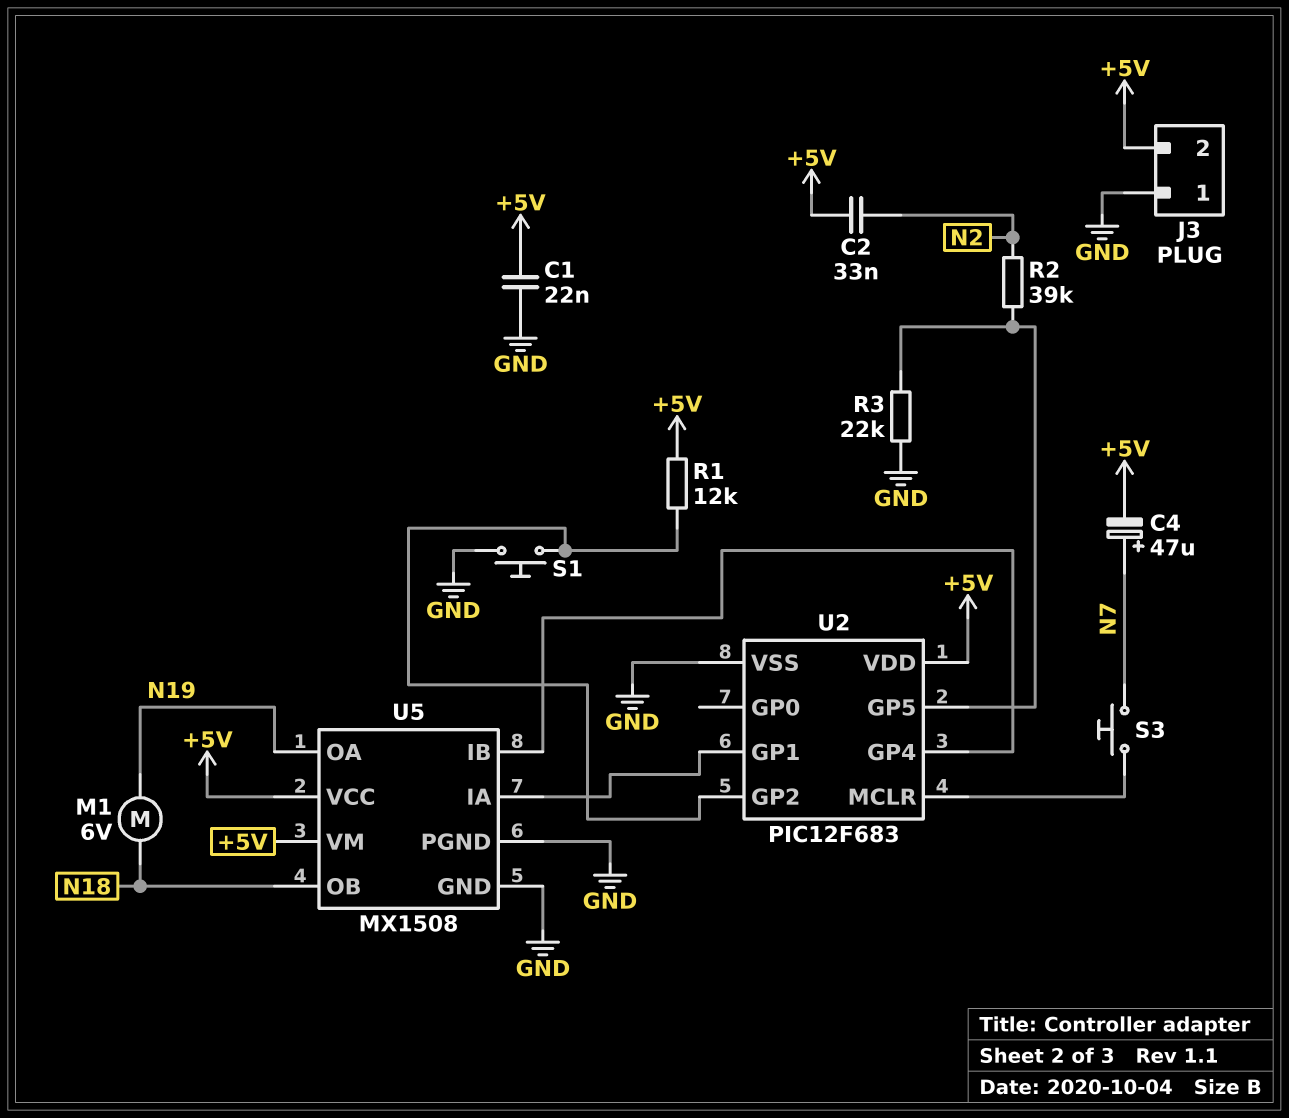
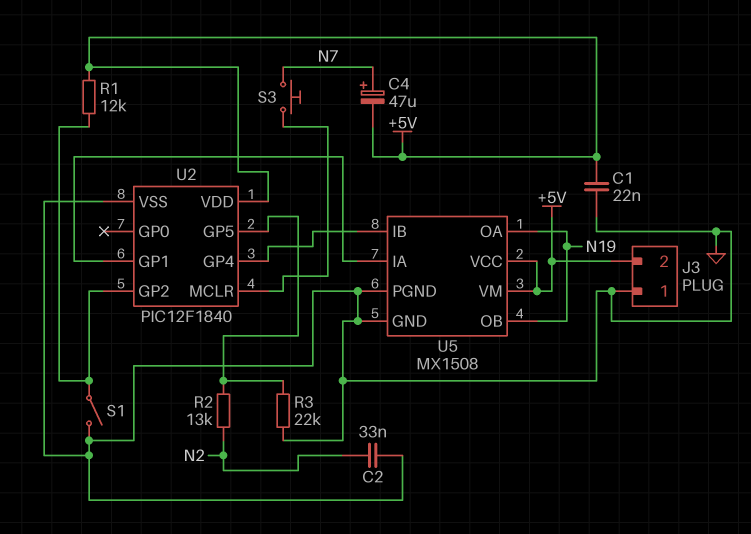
C2: 33nF (+5V, N2) -> 33nF (GND, N2)
M1: motor 6V (N18, N19) -> none
R2: 39k (N2, U2/GP5) -> 13k (N2, U2/GP5)
S1: button (GND, U2/GP2) -> switch (GND, U2/GP2)
U2: PIC12F683 -> PIC12F1840
U5 pin OB: N18 -> N19

